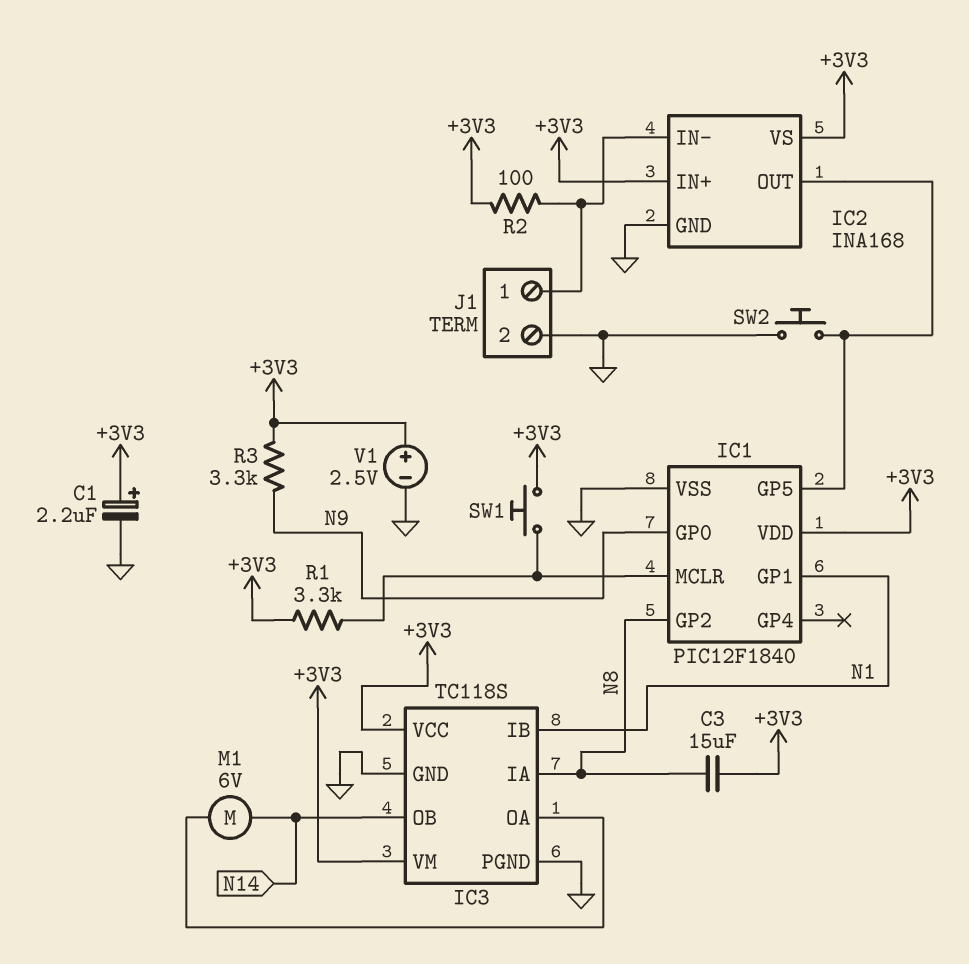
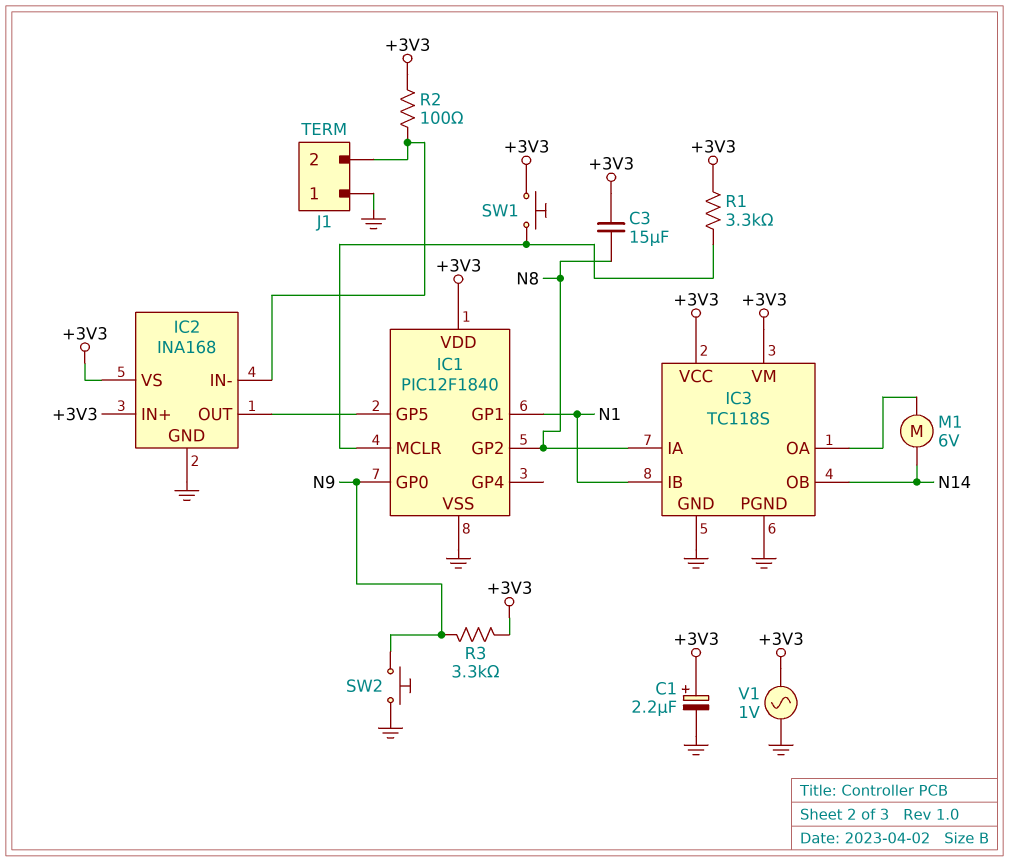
J1 pin 1: IC2/IN- -> GND
J1 pin 2: GND -> IC2/IN-
SW2: button (GND, IC1/GP5) -> button (GND, N9)
V1: 2.5V (plus +3V3, minus GND) -> AC 1V (+3V3, GND)

